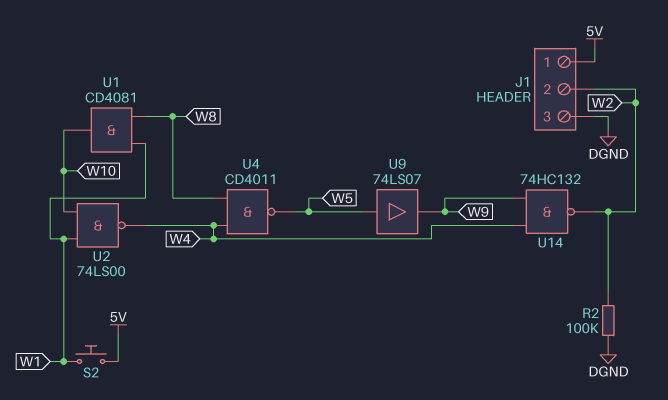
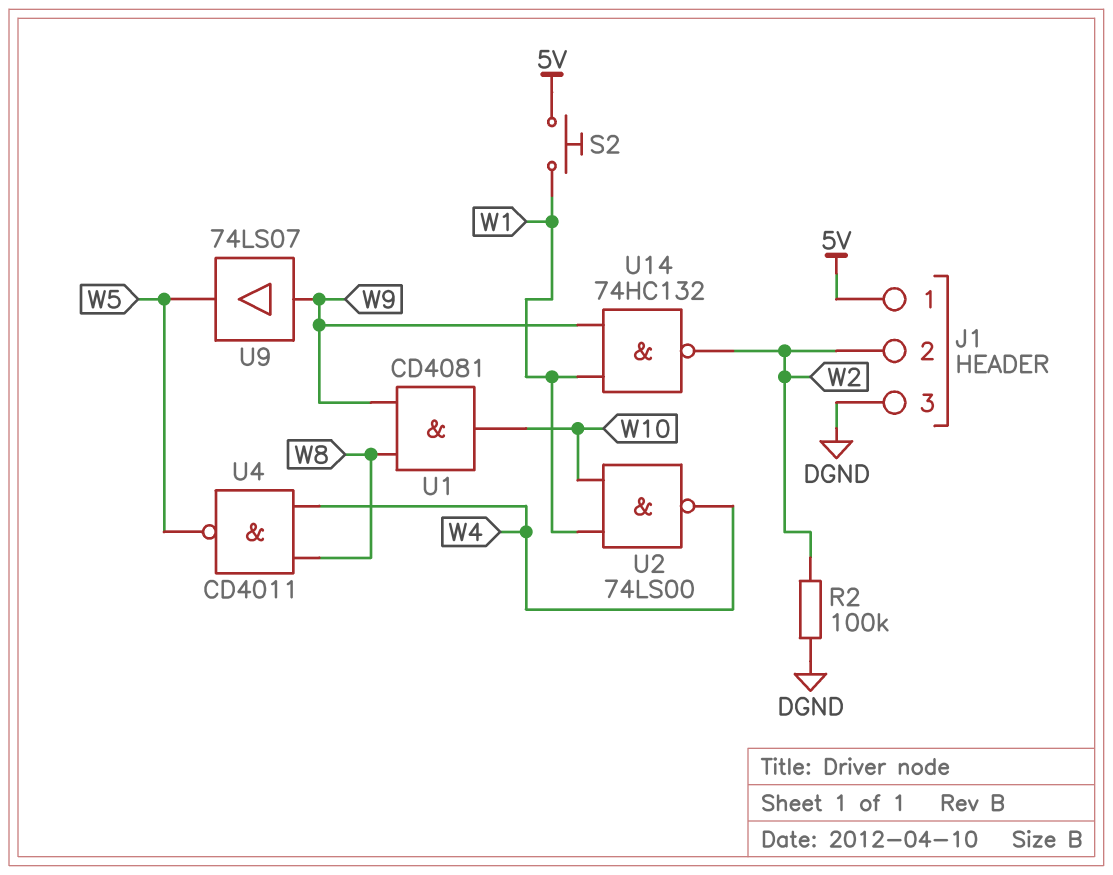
U1: AND CD4081 (in W1, in W8, out W10) -> AND CD4081 (in W8, in W9, out W10)
U9: buffer 74LS07 (in W5, out W9) -> buffer 74LS07 (in W9, out W5)
U14: NAND 74HC132 (in W4, in W9, out W2) -> NAND 74HC132 (in W1, in W9, out W2)

